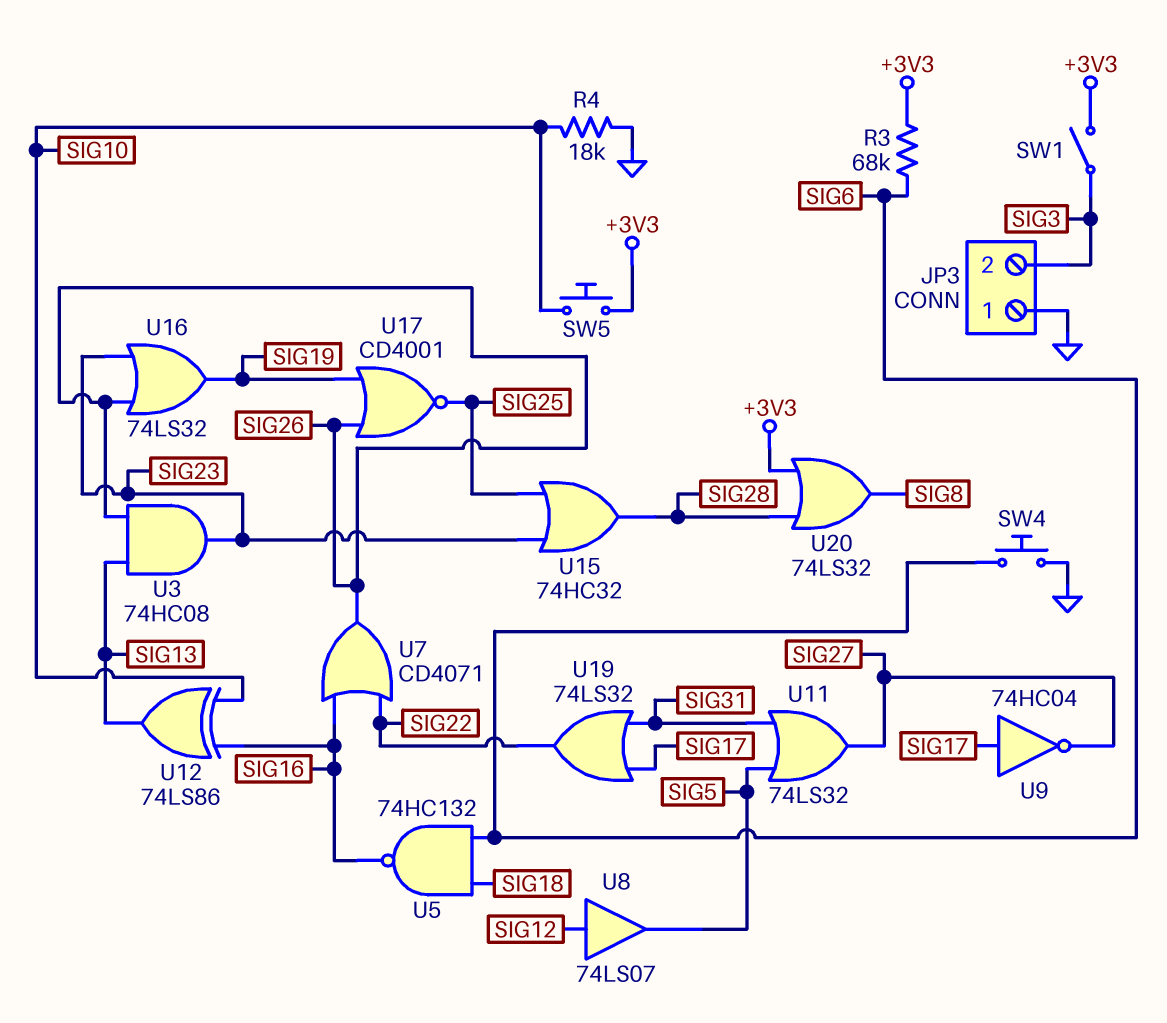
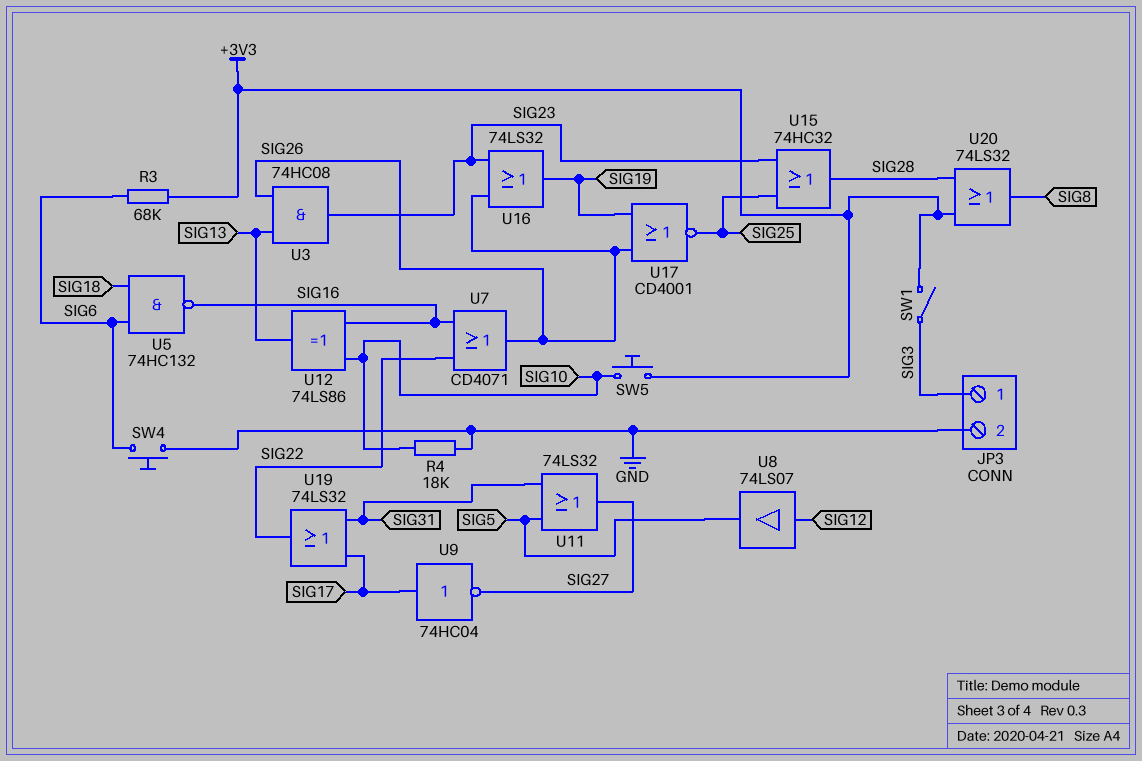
JP3 pin 1: GND -> SIG3
JP3 pin 2: SIG3 -> GND

